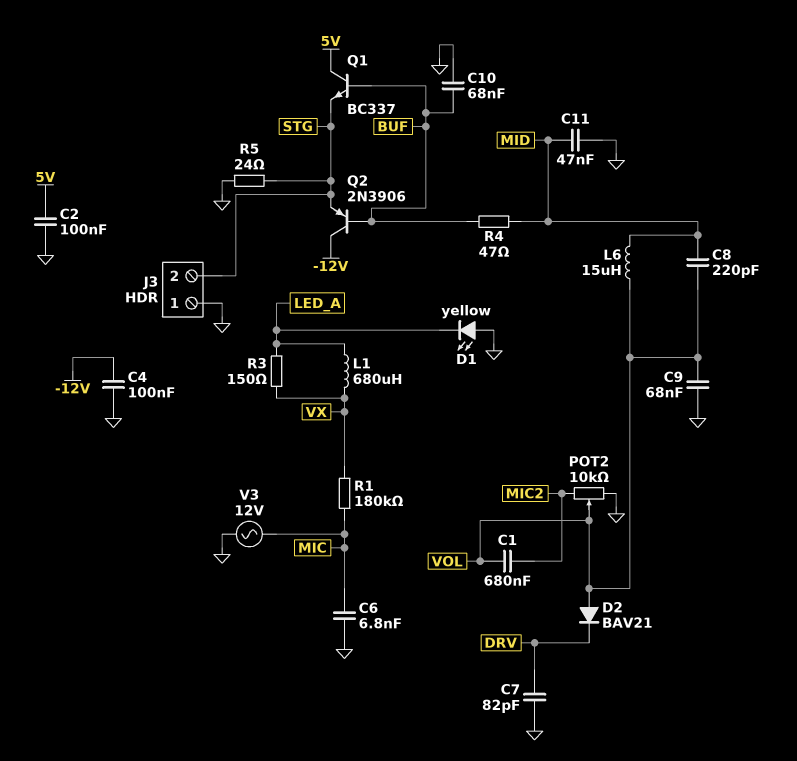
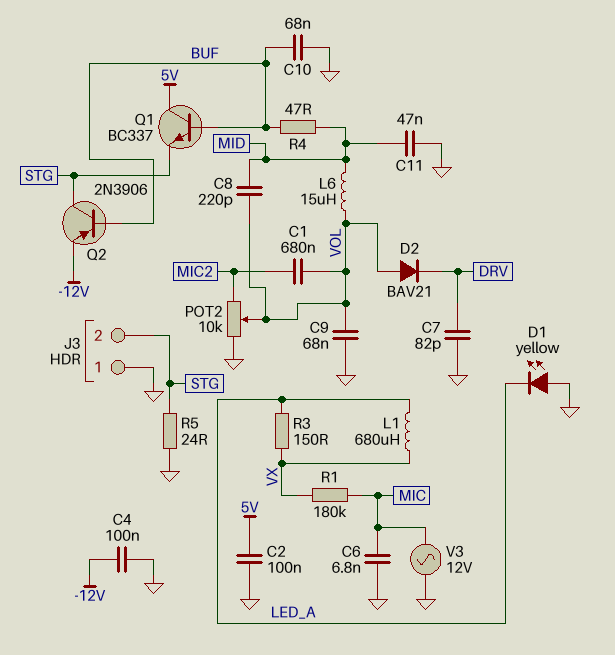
Q2: PNP 2N3906 (B BUF, C -12V, E STG) -> PNP 2N3906 (B BUF, C STG, E -12V)

